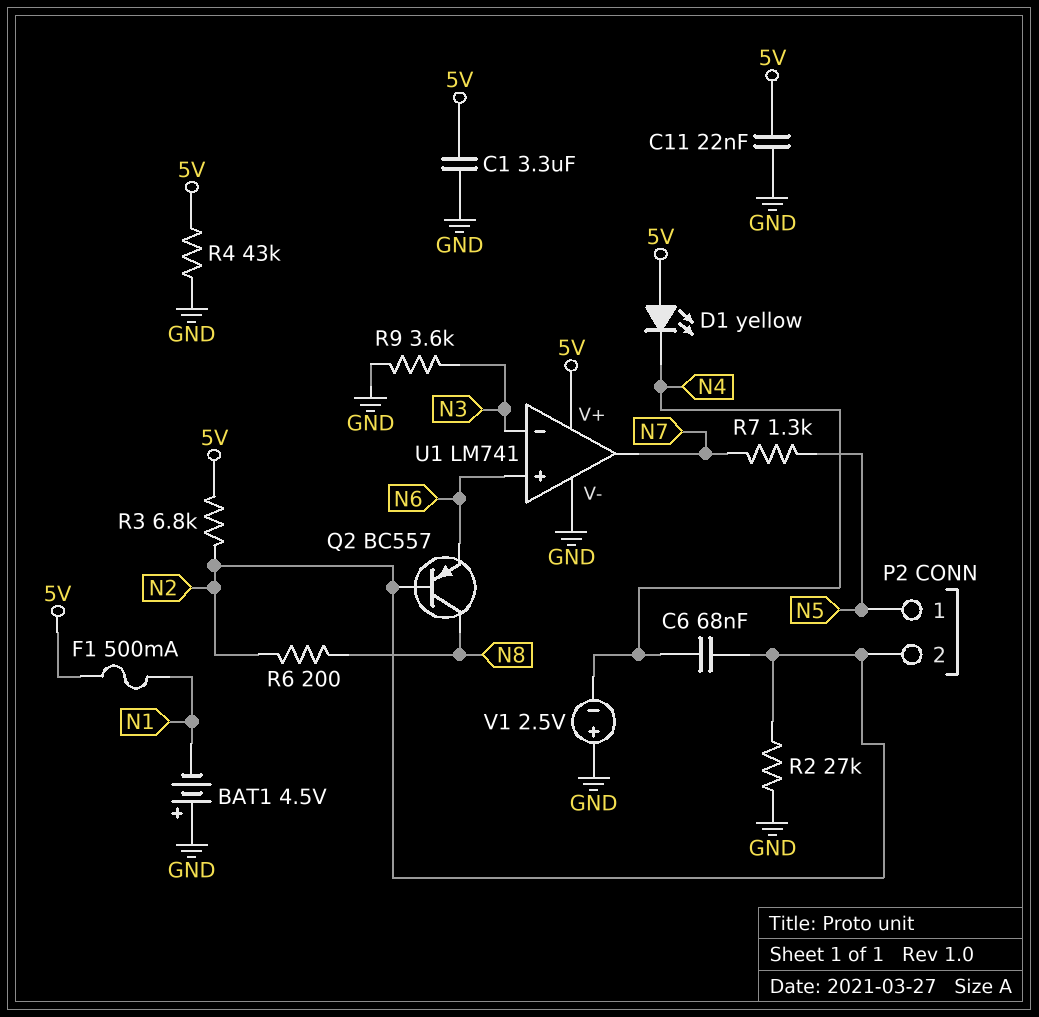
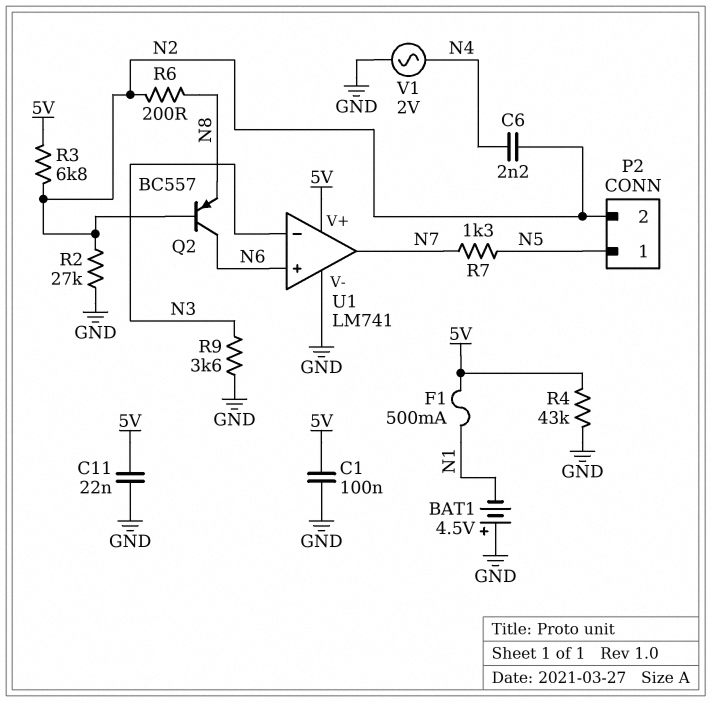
C1: 3.3uF (5V, GND) -> 100nF (5V, GND)
C6: 68nF (N2, N4) -> 2.2nF (N2, N4)
D1: LED yellow (A 5V, K N4) -> none
Q2: PNP BC557 (B N2, C N8, E N6) -> PNP BC557 (B N2, C N6, E N8)
V1: 2.5V (plus GND, minus N4) -> AC 2V (GND, N4)

